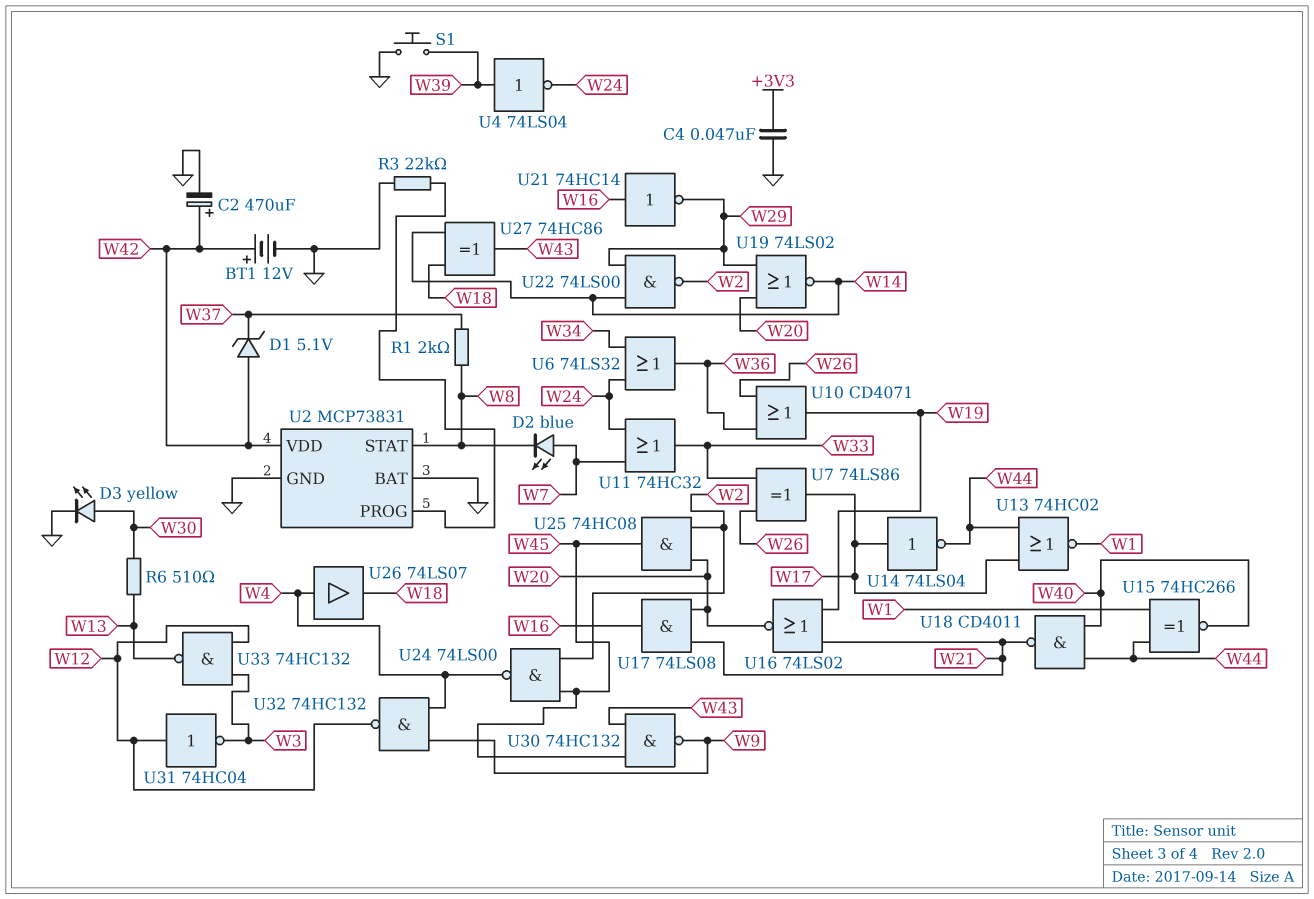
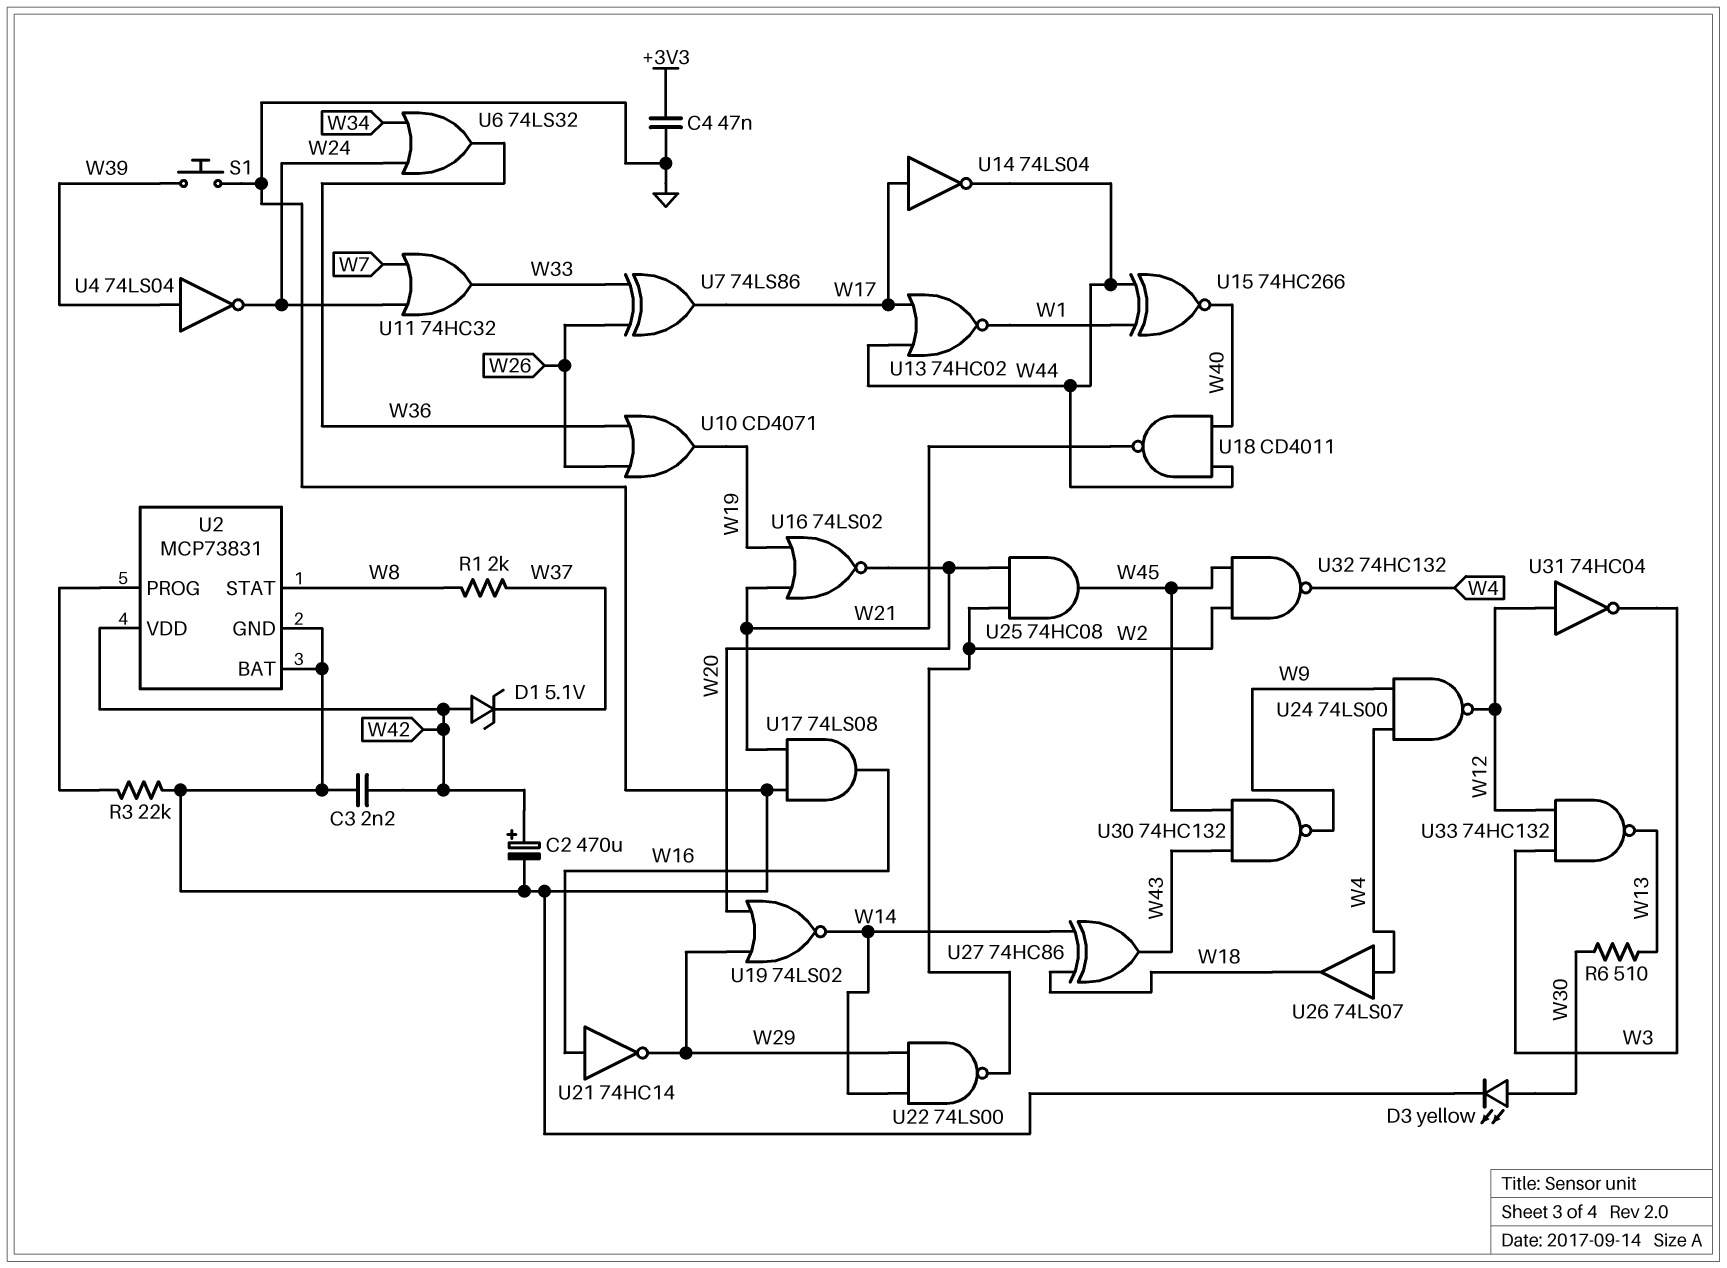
BT1: 12V (plus W42, minus GND) -> none
C3: none -> 2.2nF (GND, W42)
D2: LED blue (A W7, K W8) -> none
U17: AND 74LS08 (in W20, in W21, out W16) -> AND 74LS08 (in GND, in W21, out W16)
U24: NAND 74LS00 (in W2, in W45, out W4) -> NAND 74LS00 (in W4, in W9, out W12)
U32: NAND 74HC132 (in W4, in W9, out W12) -> NAND 74HC132 (in W2, in W45, out W4)

